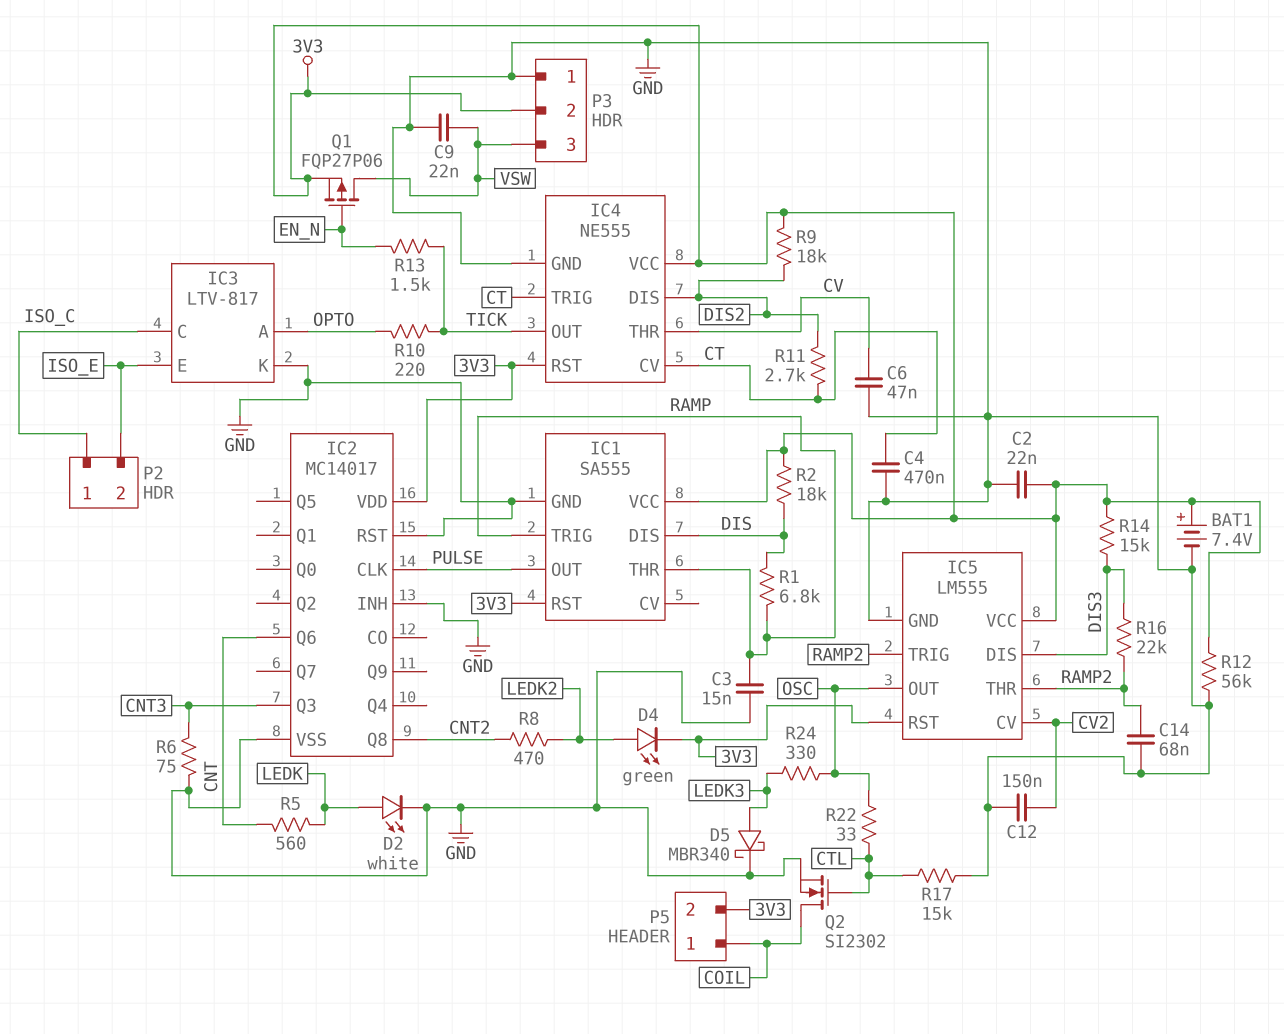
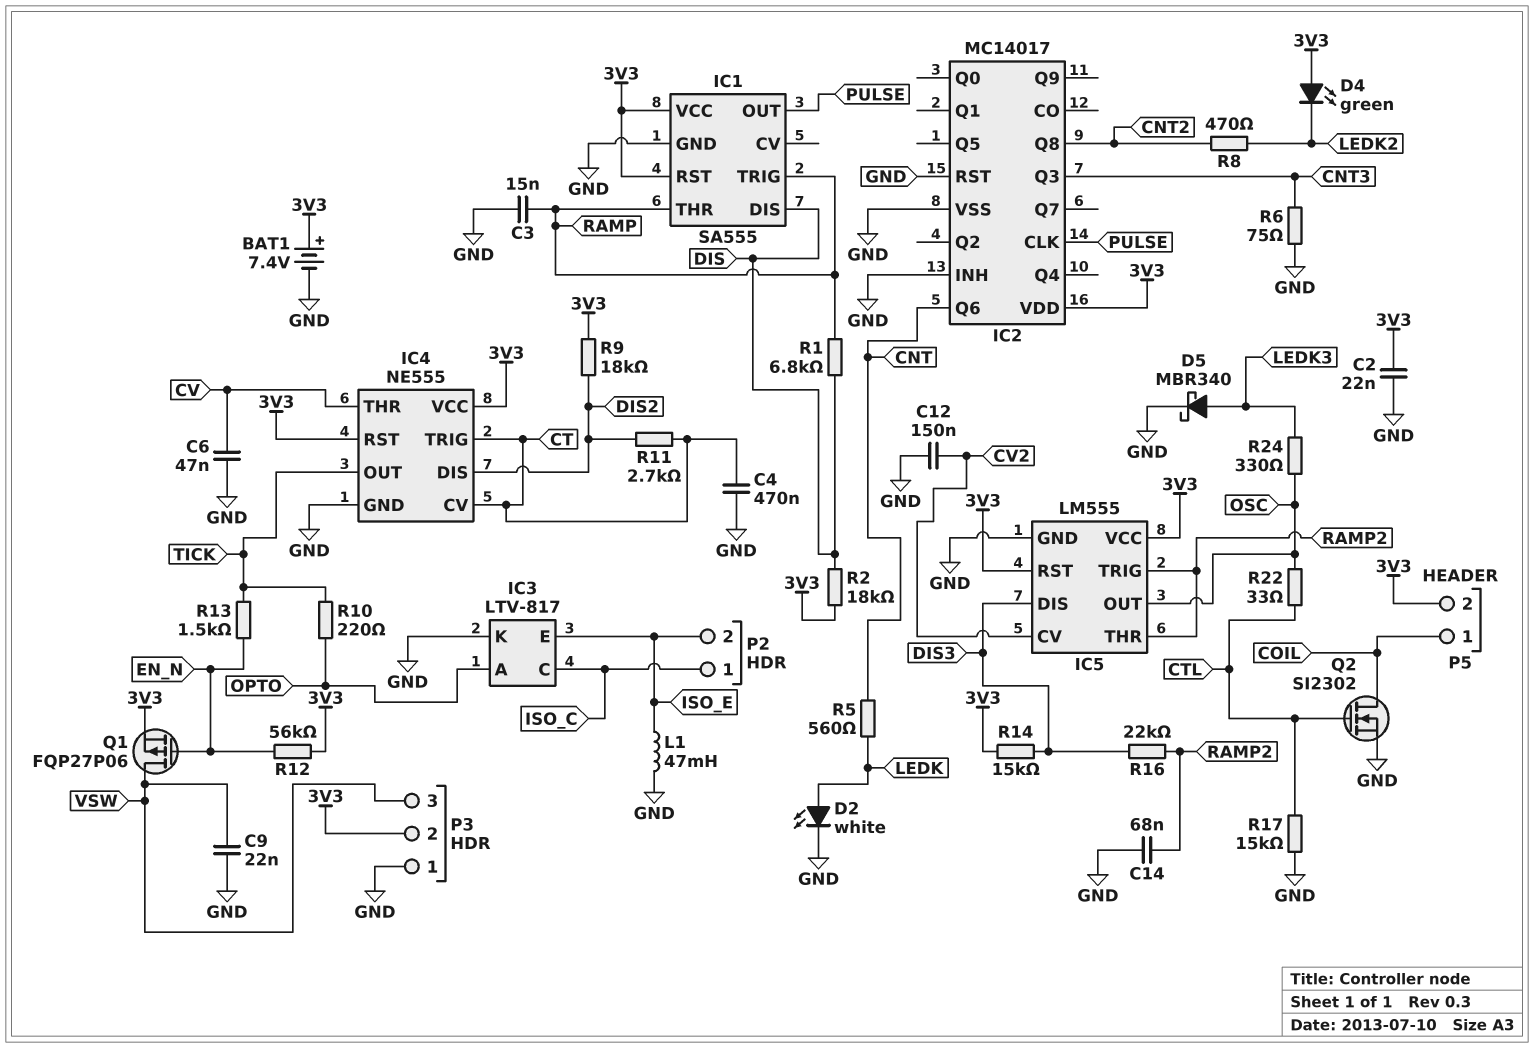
D4: LED green (A LEDK2, K 3V3) -> LED green (A 3V3, K LEDK2)
L1: none -> 47mH (GND, ISO_E)
R12: 56k (3V3, GND) -> 56k (3V3, EN_N)

